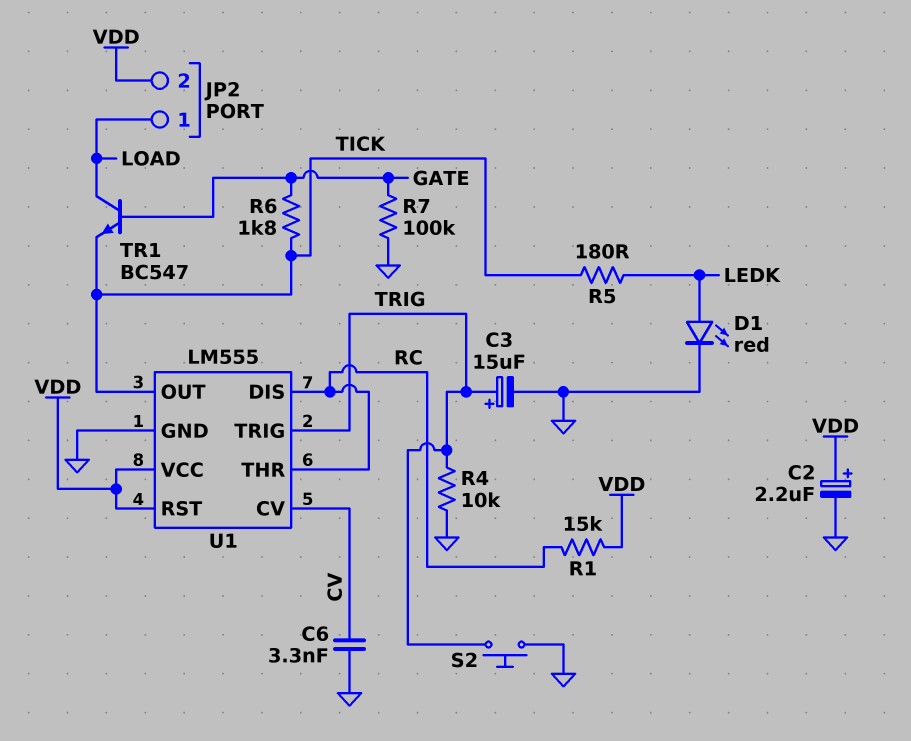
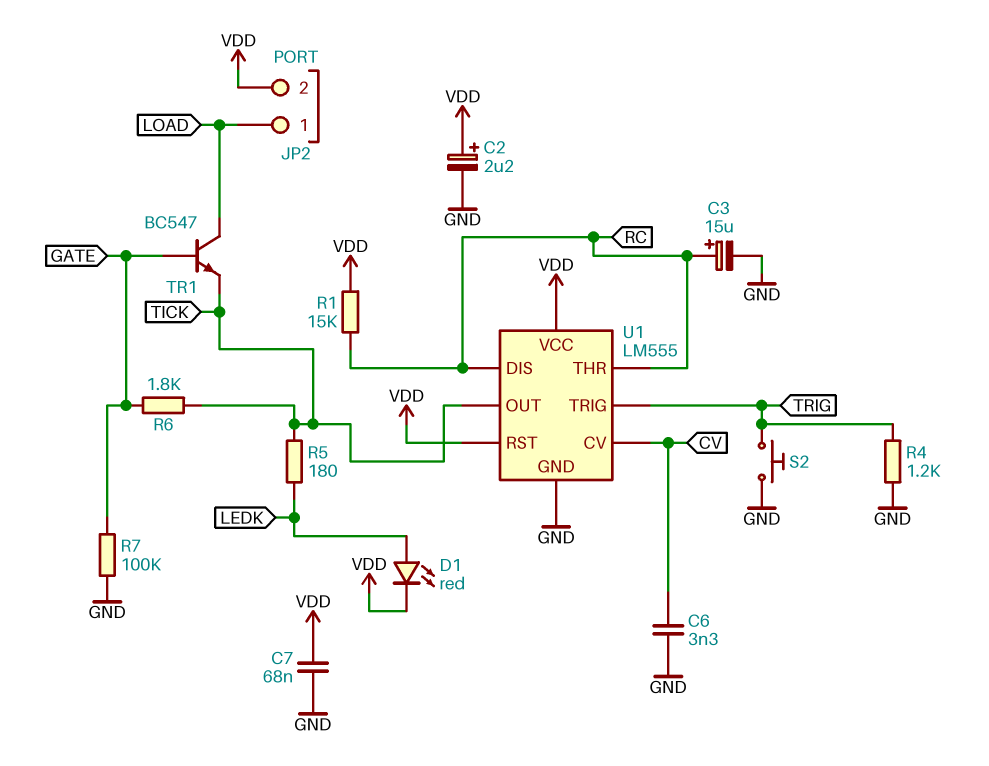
C3: 15uF (plus TRIG, minus GND) -> 15uF (plus RC, minus GND)
C7: none -> 68nF (GND, VDD)
D1: LED red (A LEDK, K GND) -> LED red (A LEDK, K VDD)
R4: 10k (GND, TRIG) -> 1.2k (GND, TRIG)

